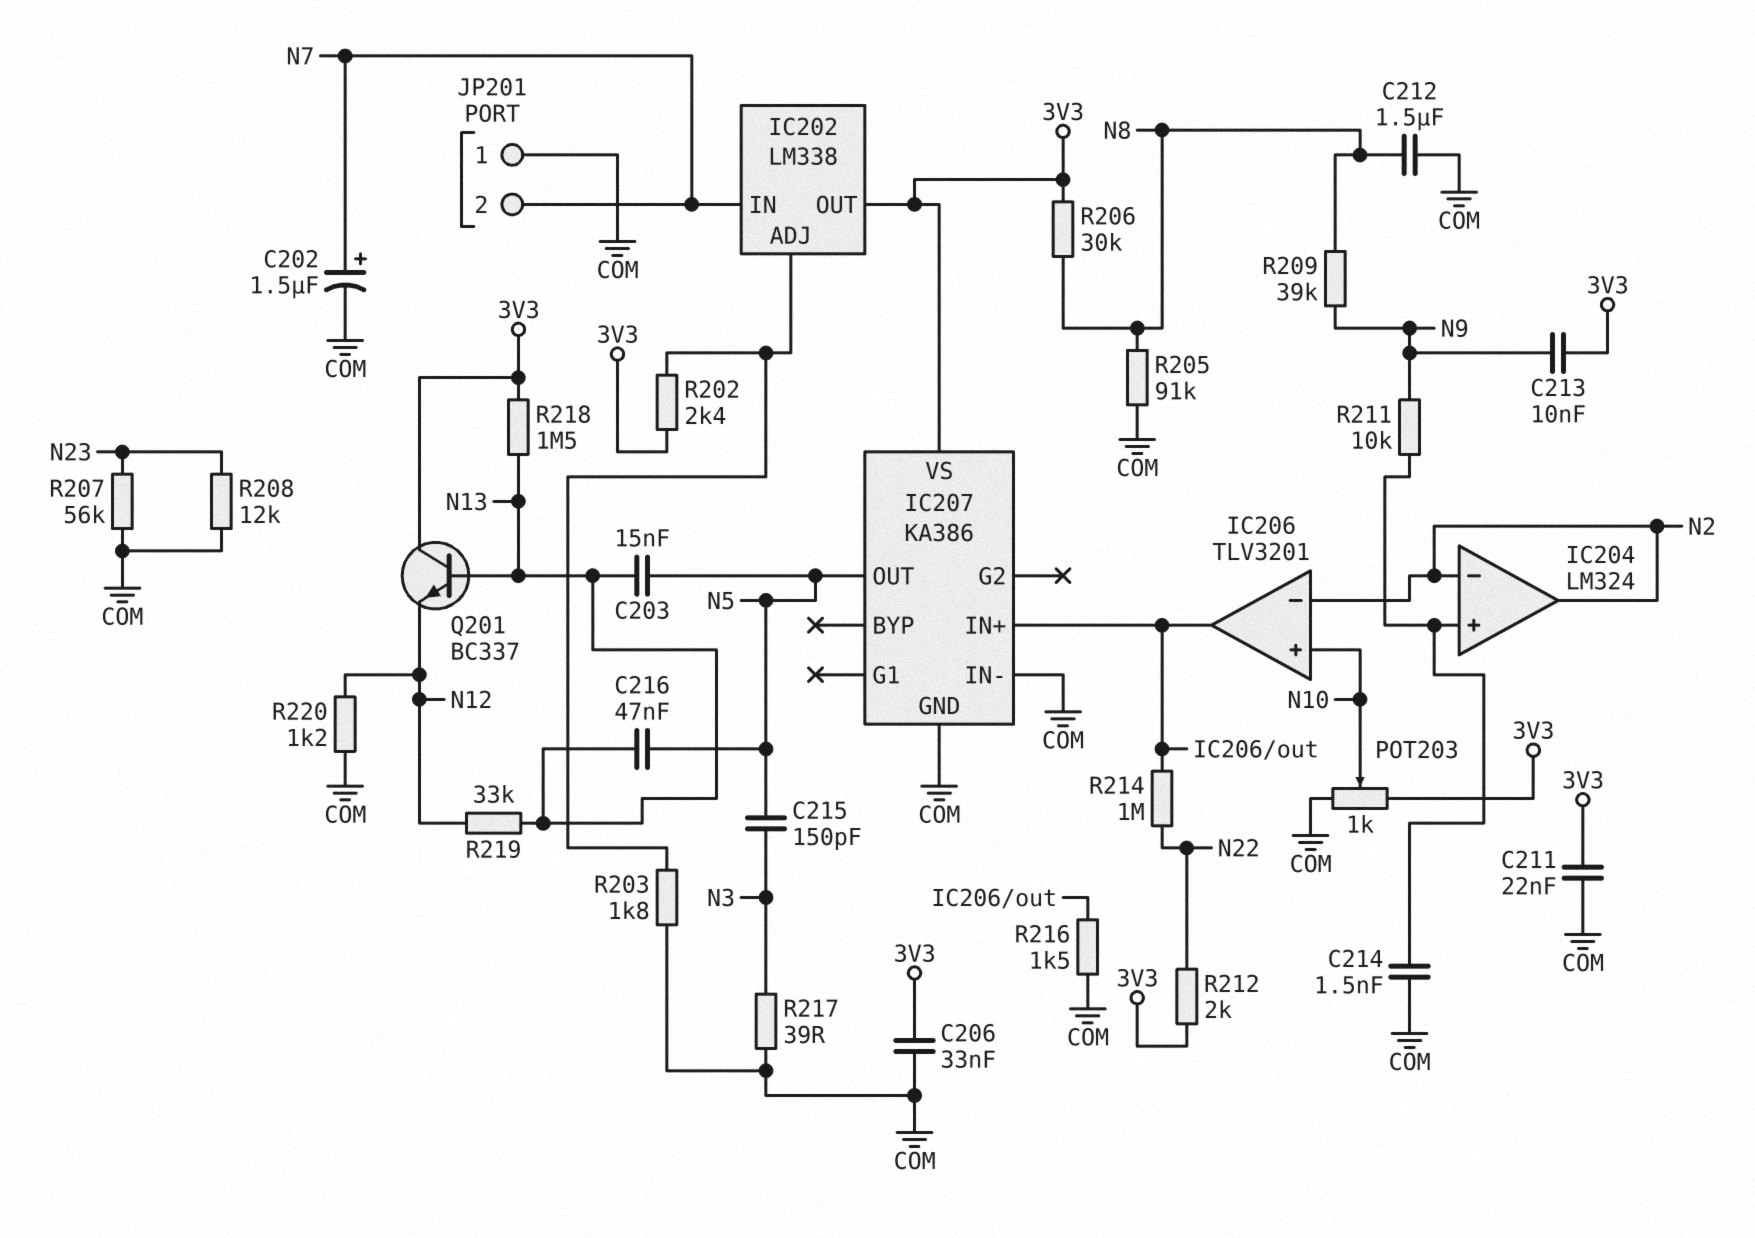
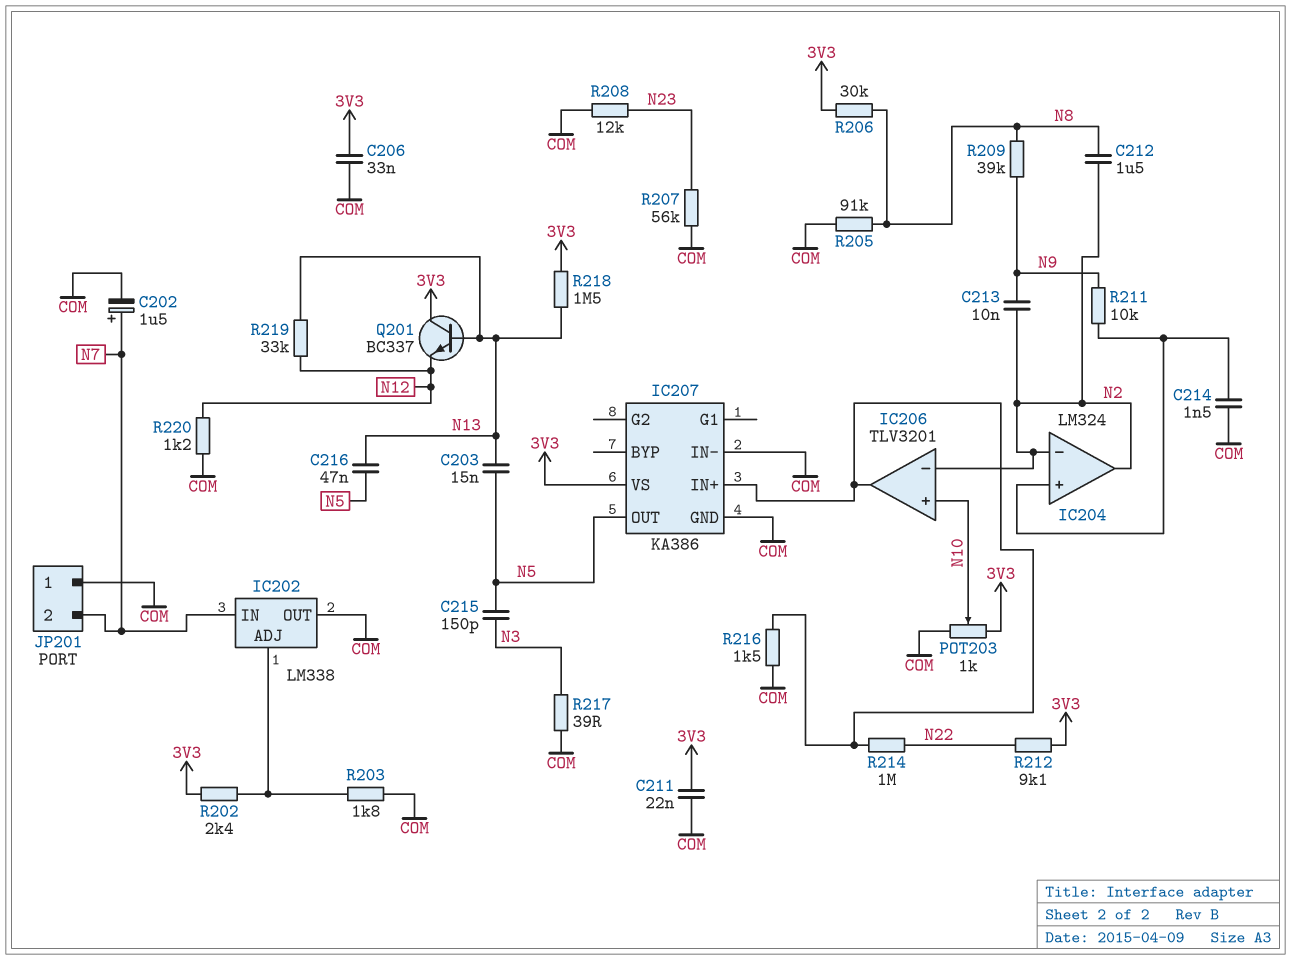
C212: 1.5uF (COM, N8) -> 1.5uF (N2, N8)
C213: 10nF (3V3, N9) -> 10nF (N2, N9)
IC202 pin OUT: 3V3 -> COM
R212: 2k (3V3, N22) -> 9.1k (3V3, N22)

